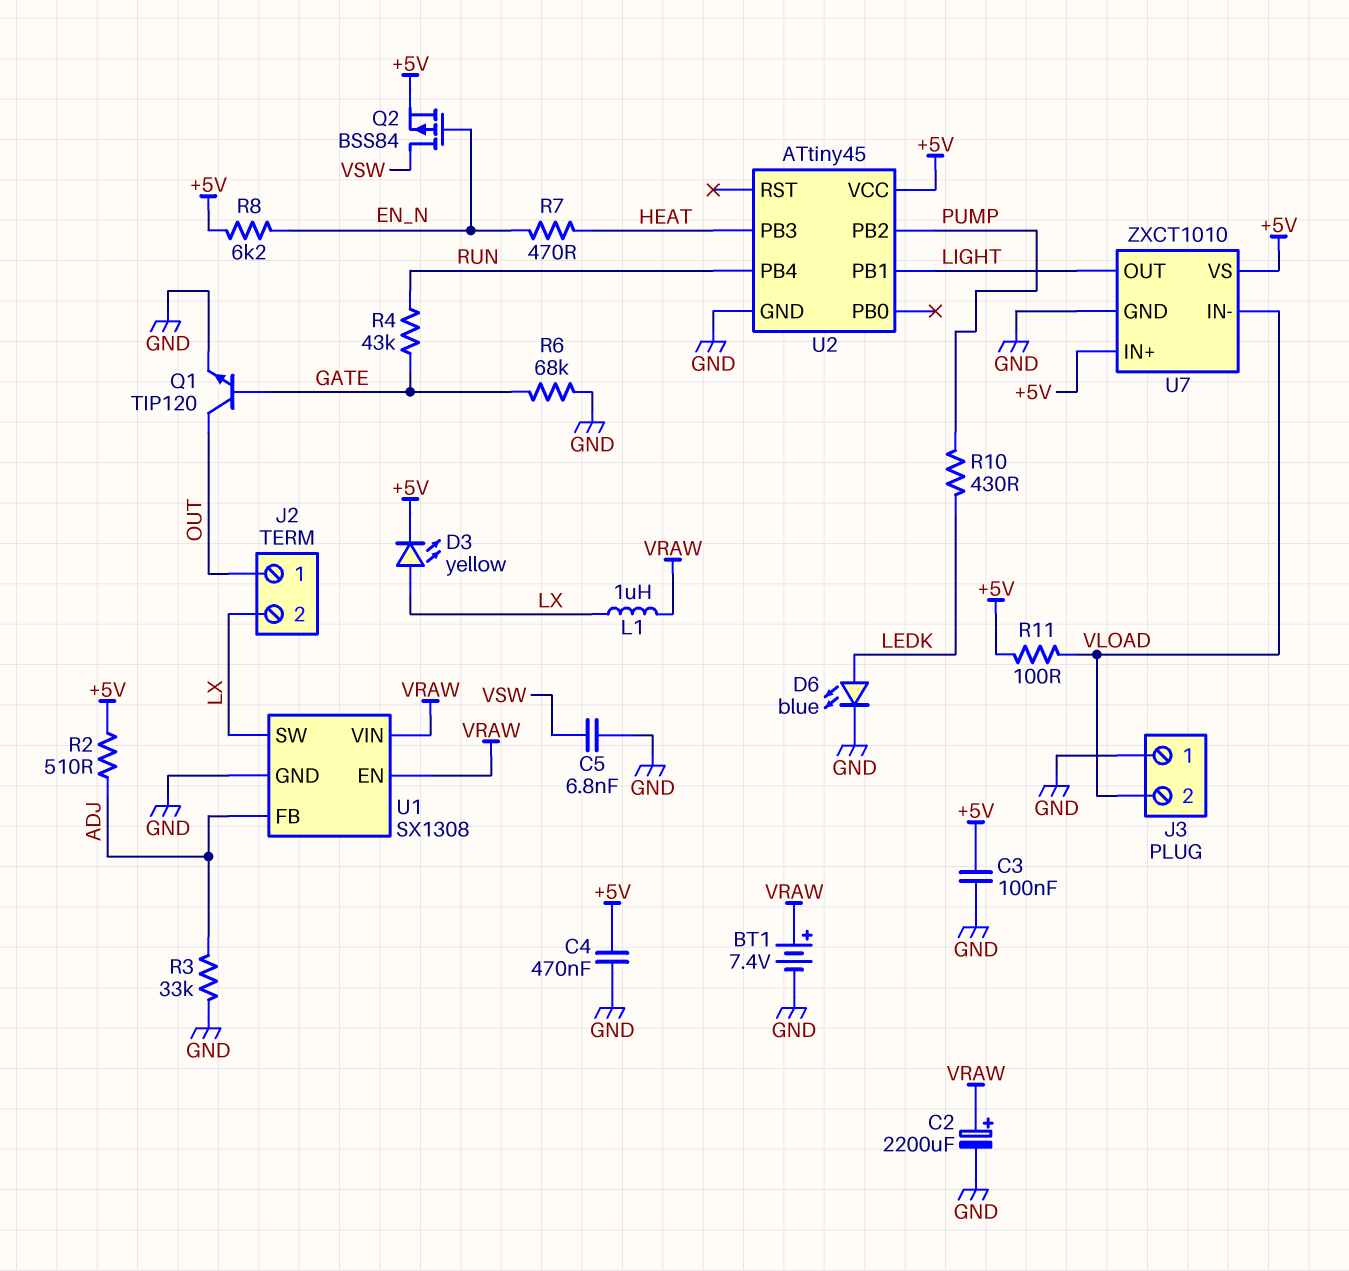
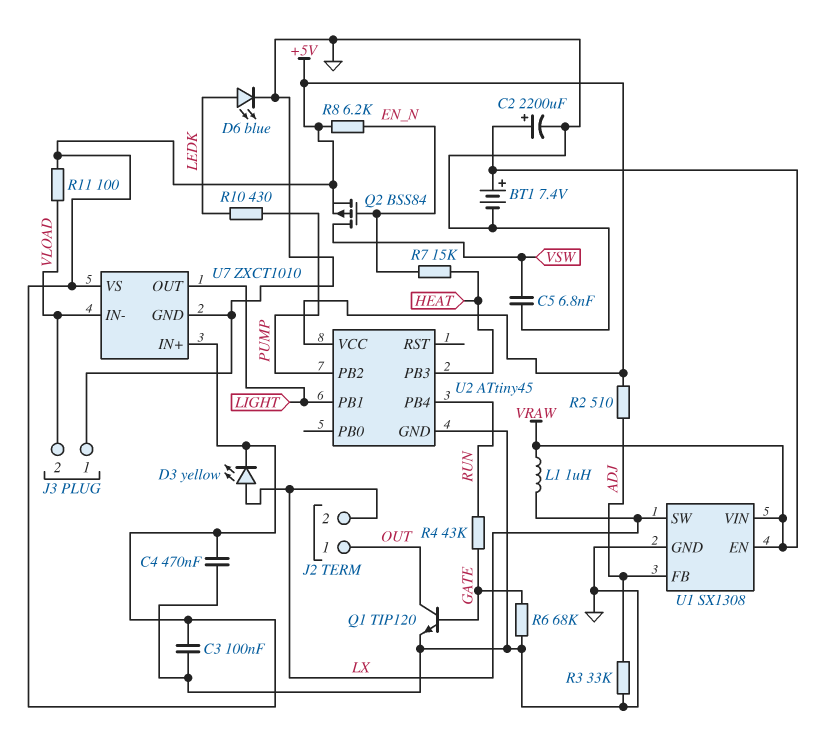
R7: 470 (EN_N, HEAT) -> 15k (EN_N, HEAT)

